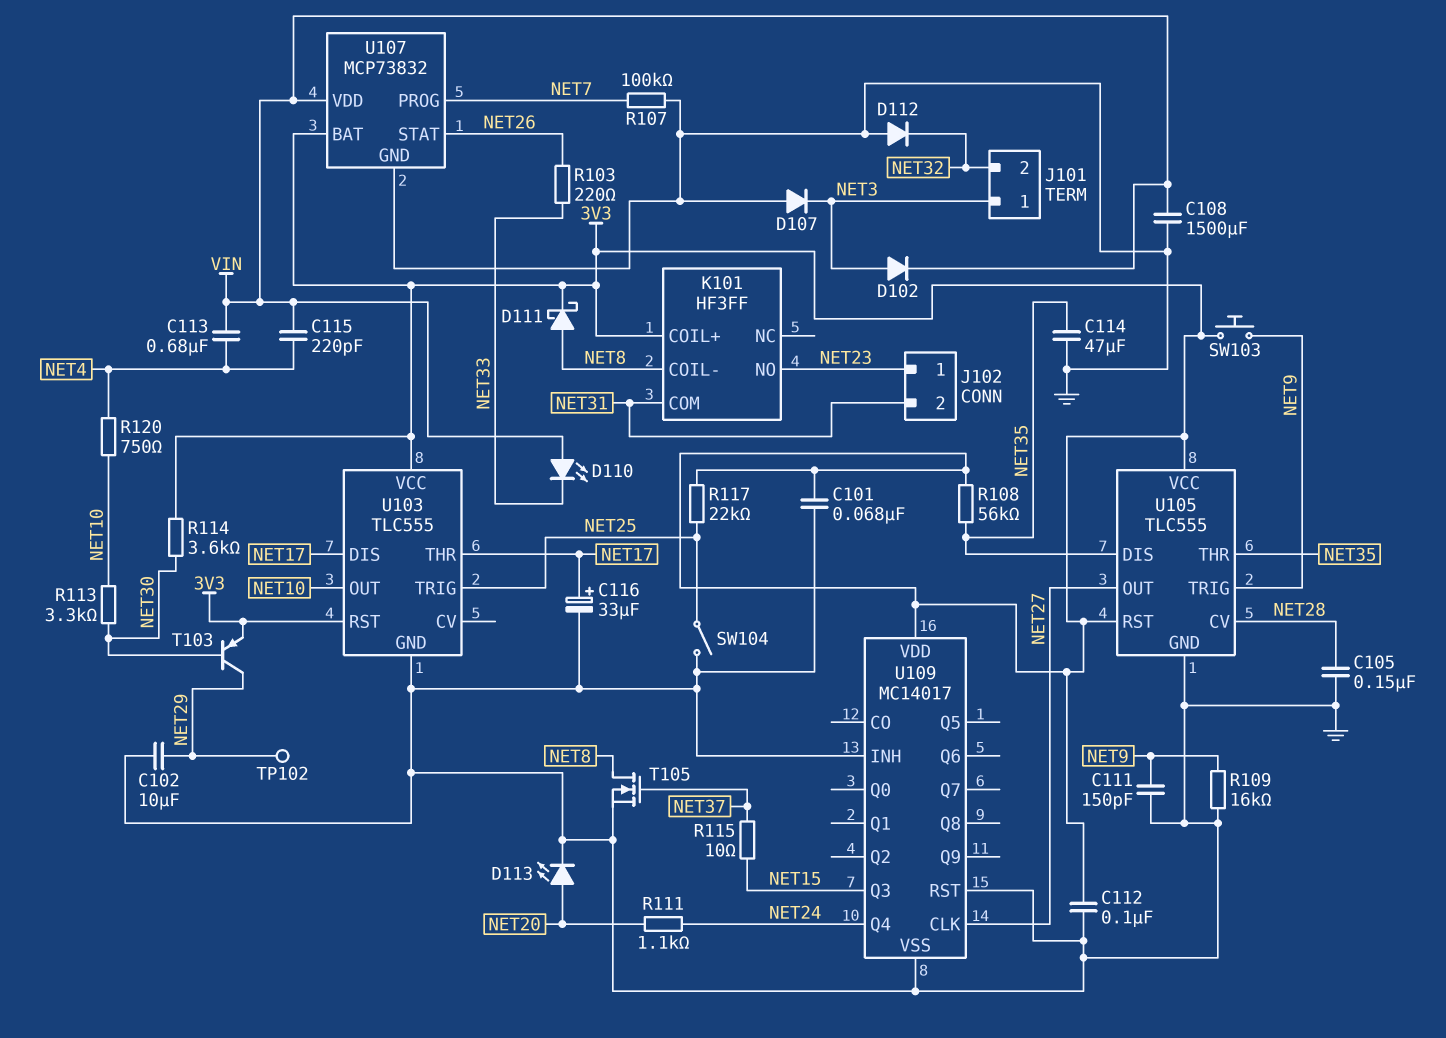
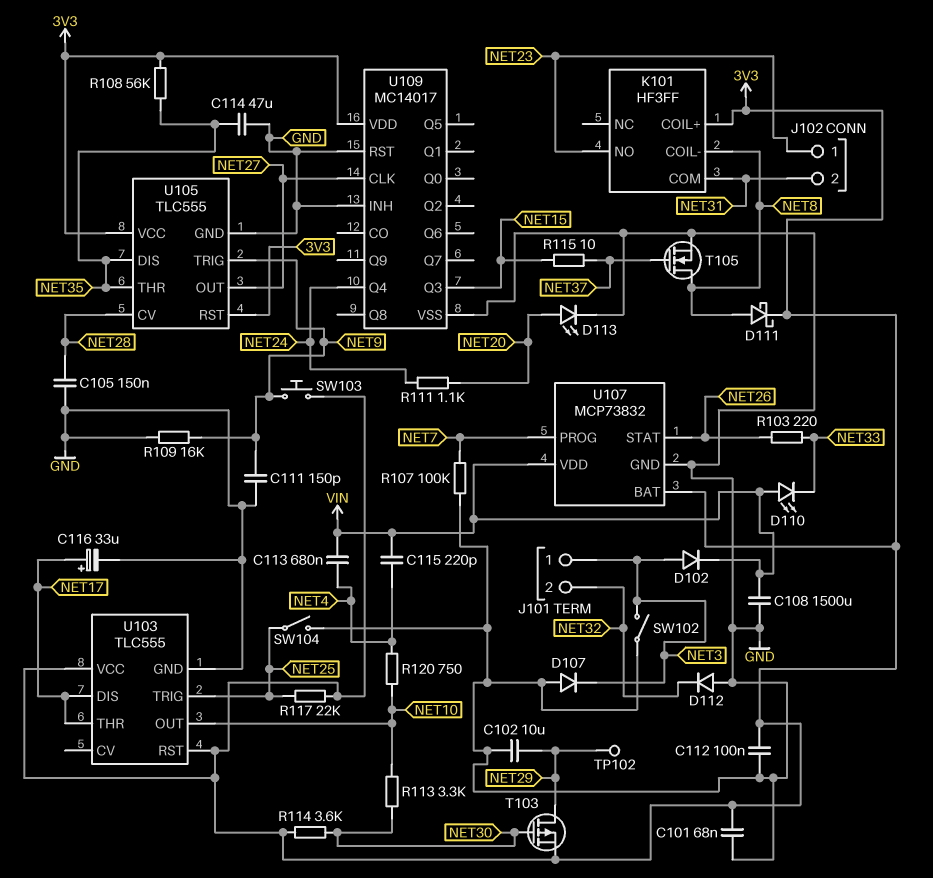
SW102: none -> switch (GND, NET3)
T103: PNP (B NET30, C NET29, E 3V3) -> PMOS (G NET30, D NET29, S 3V3)

